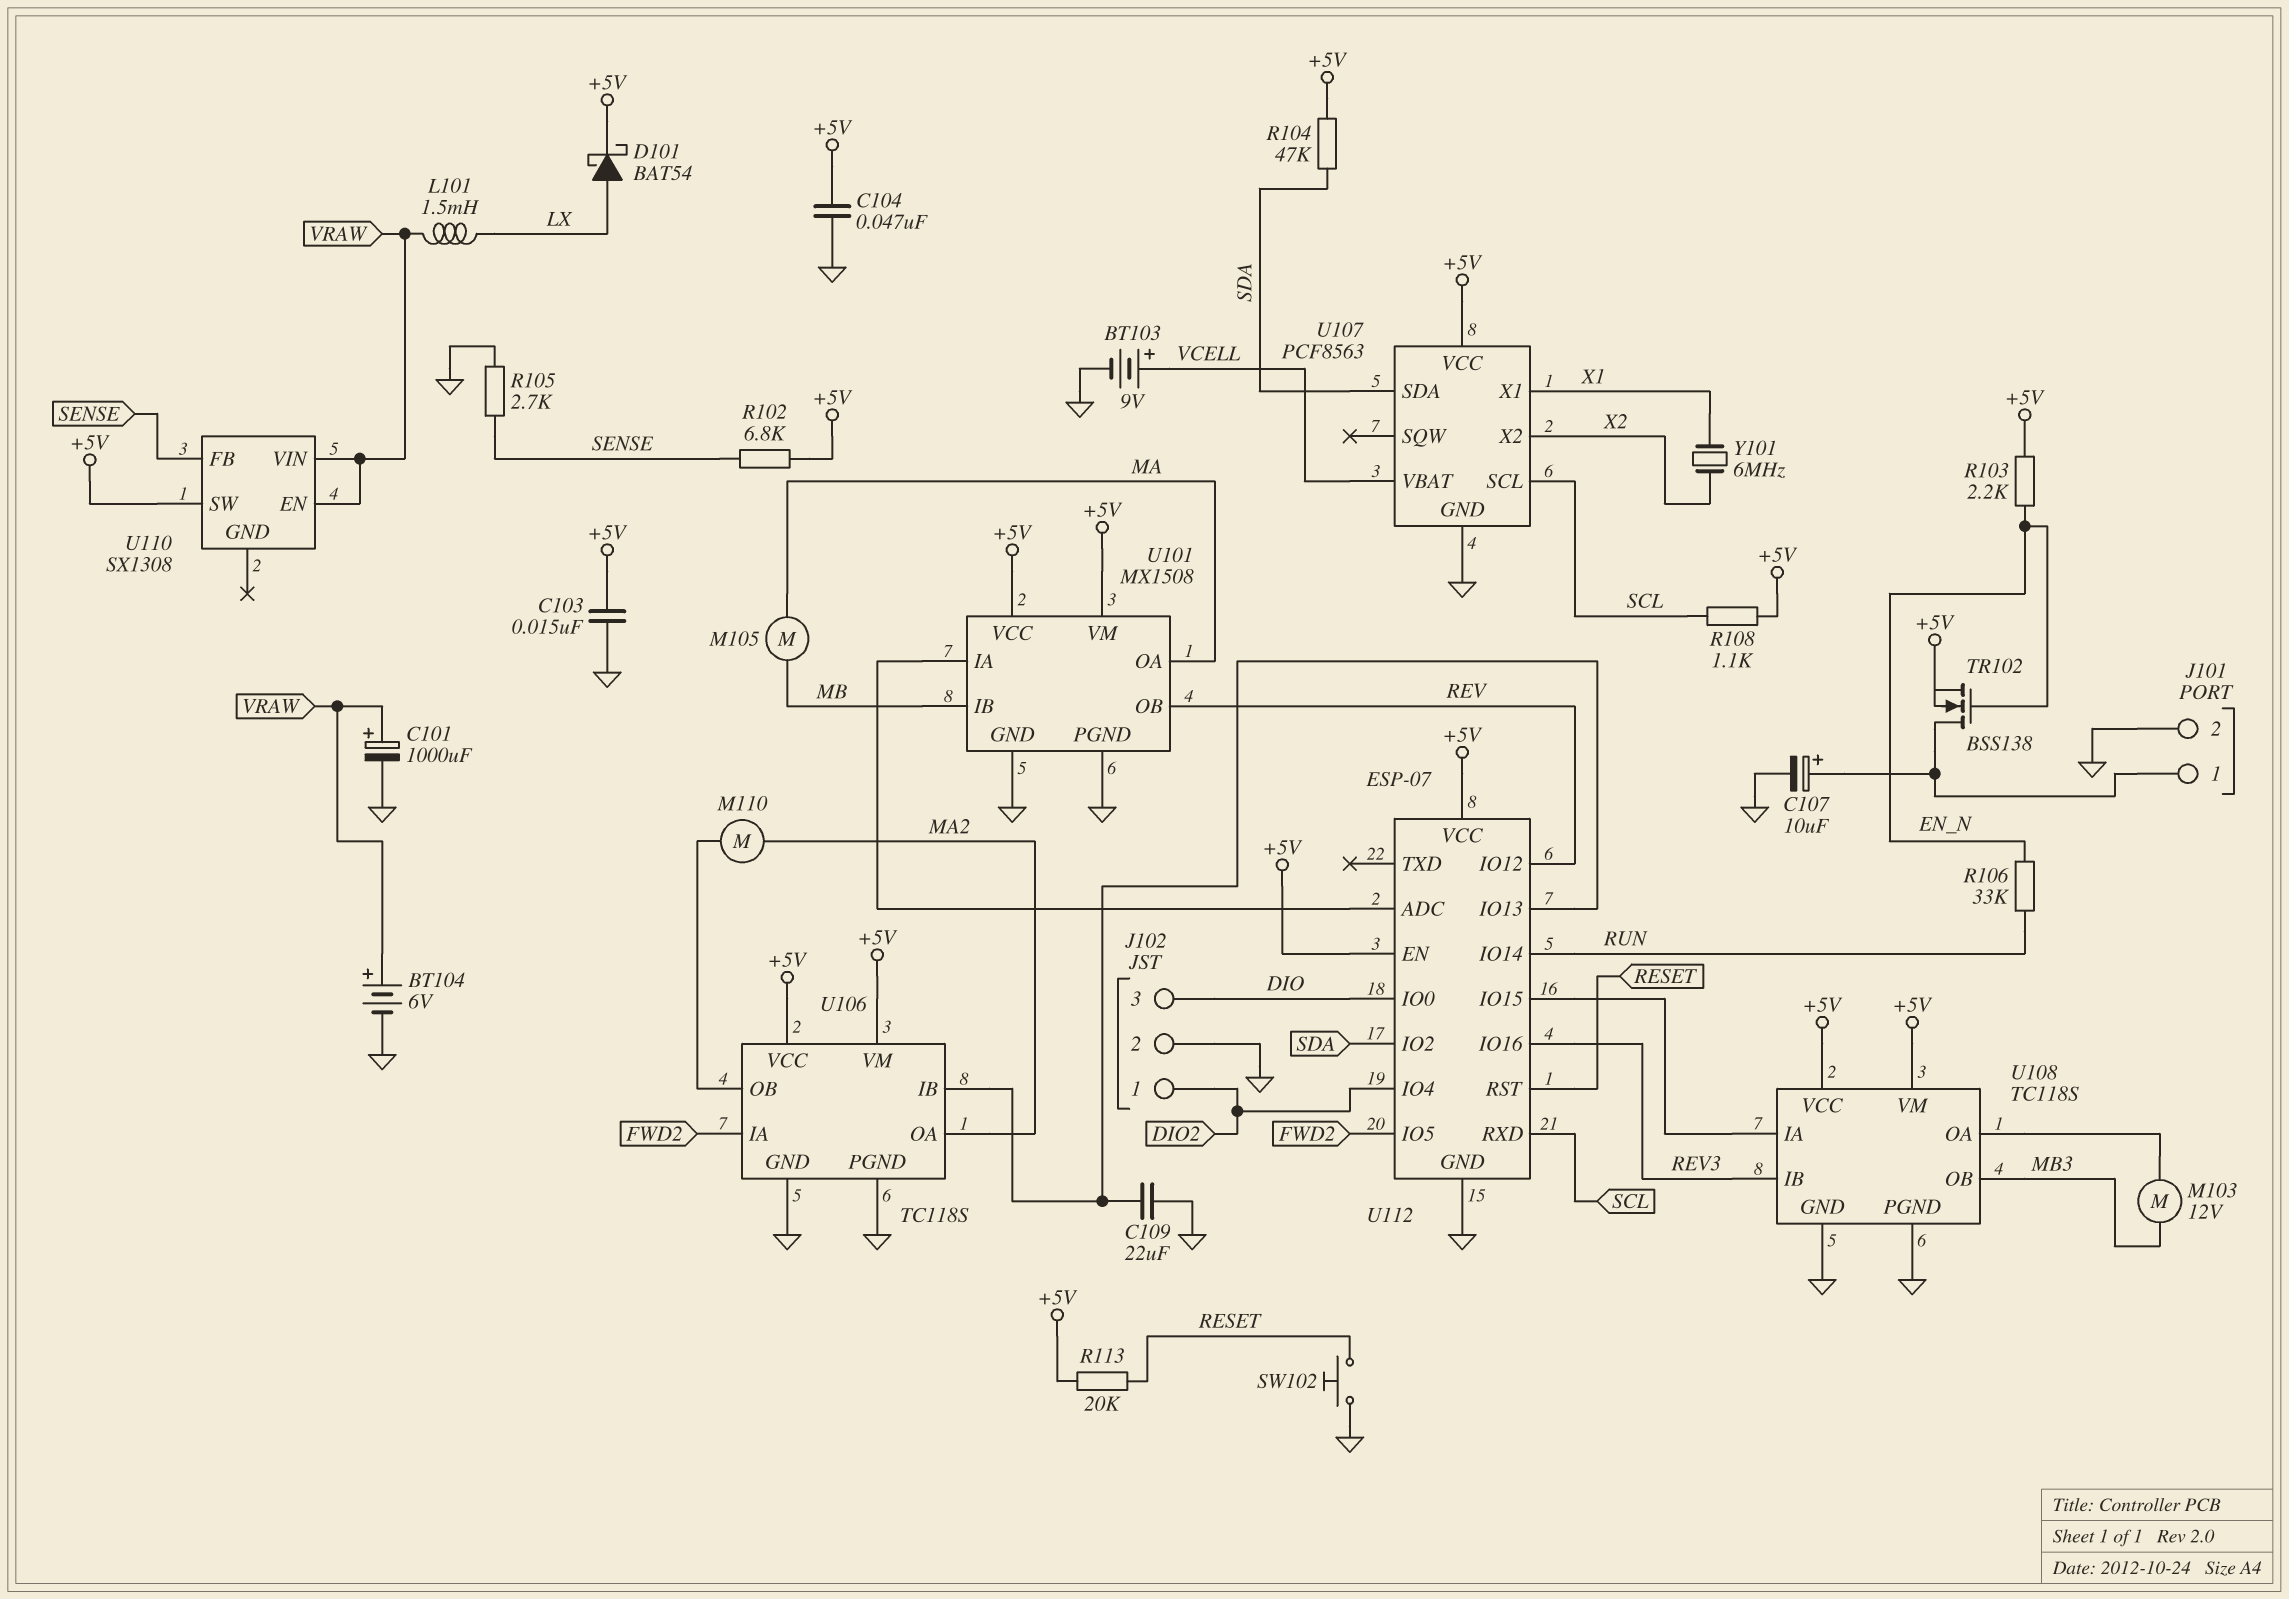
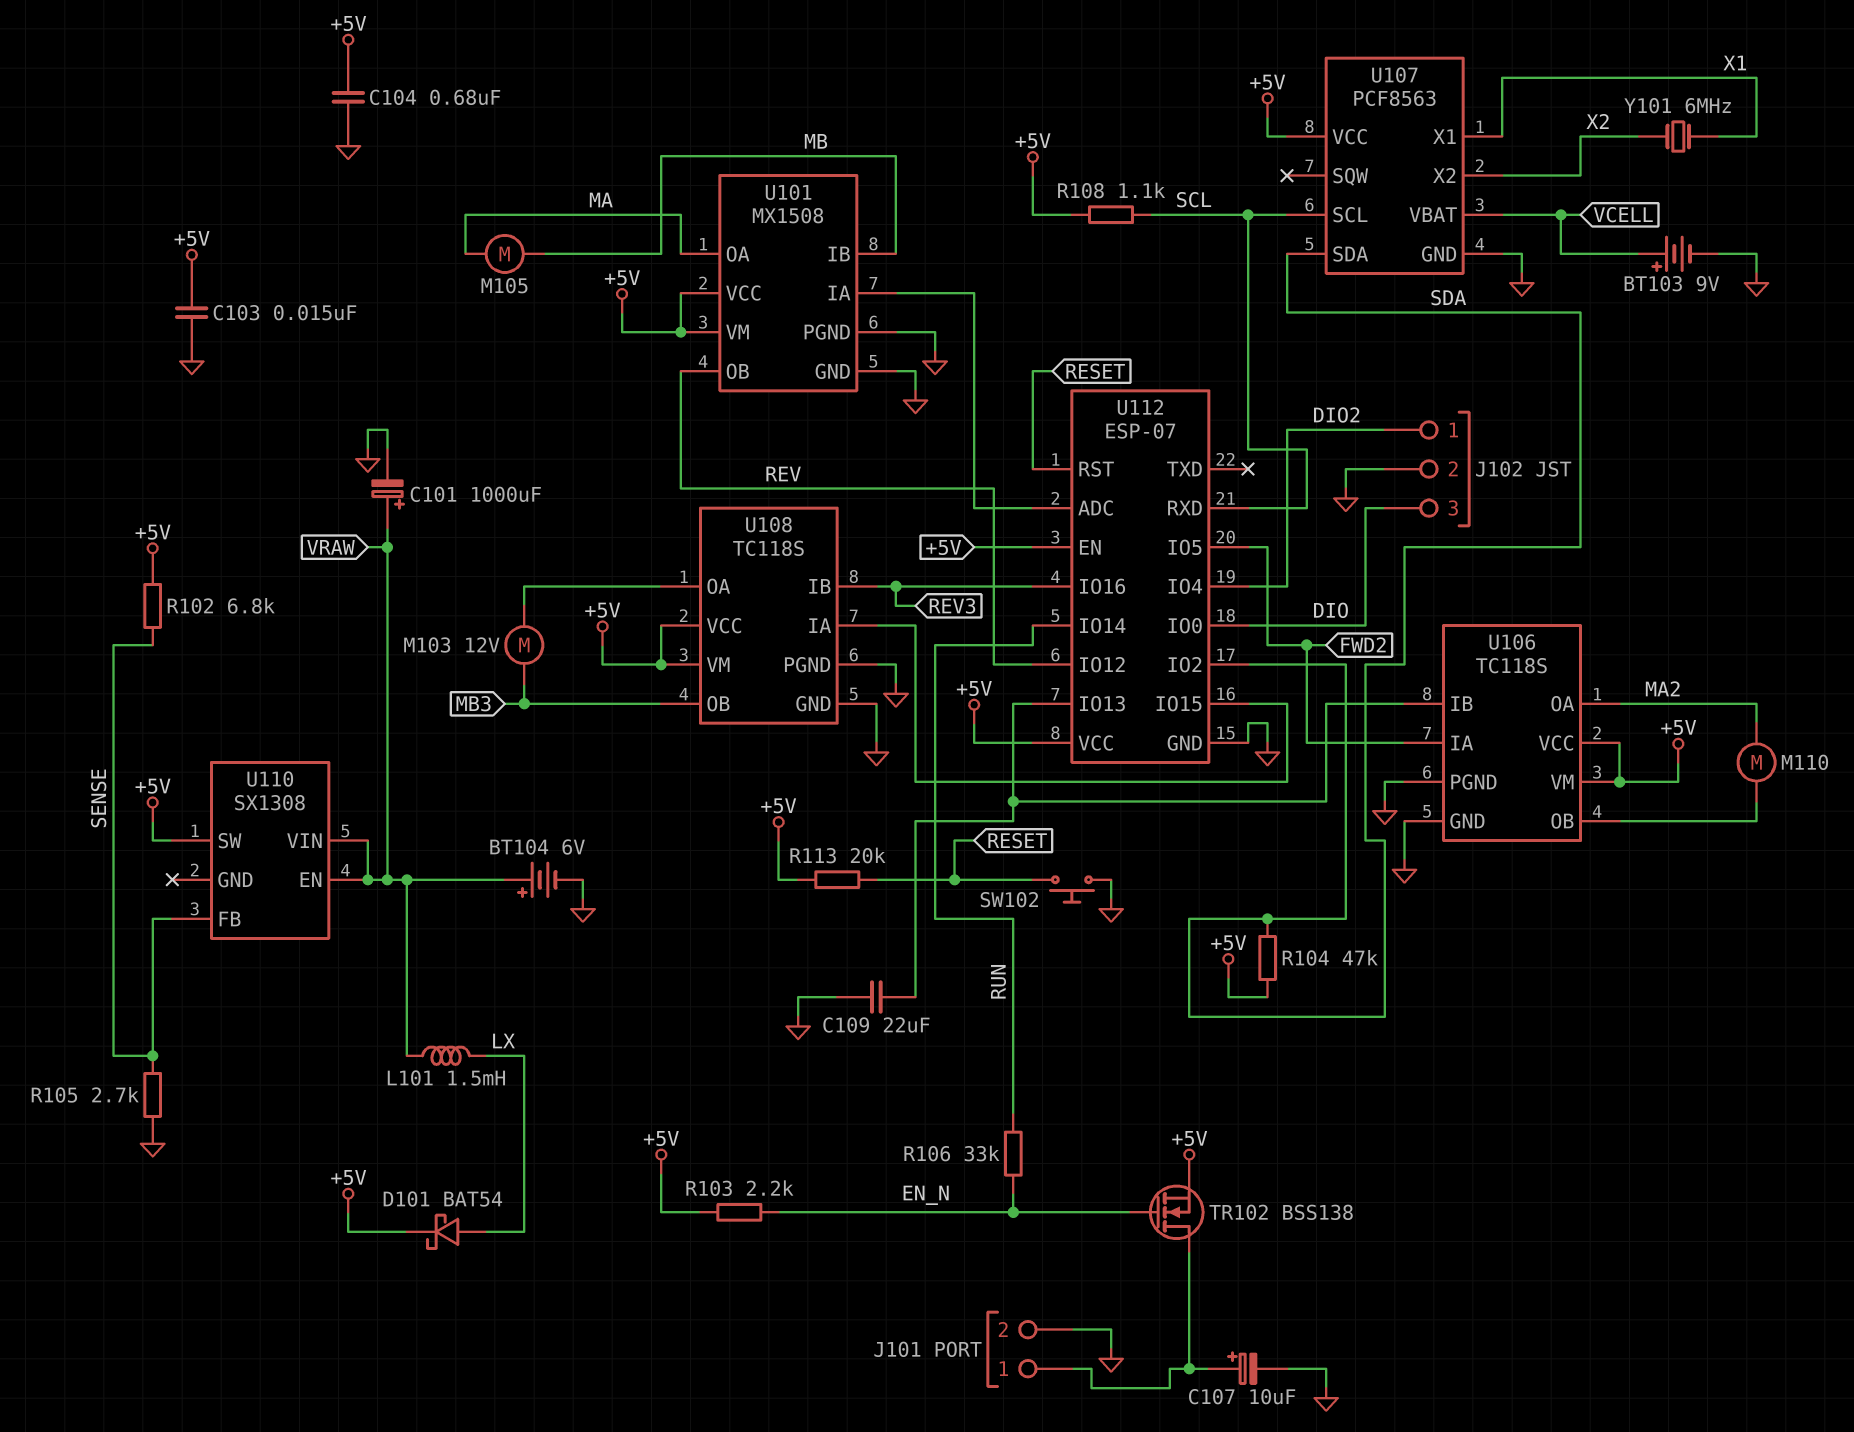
C104: 47nF (+5V, GND) -> 680nF (+5V, GND)

